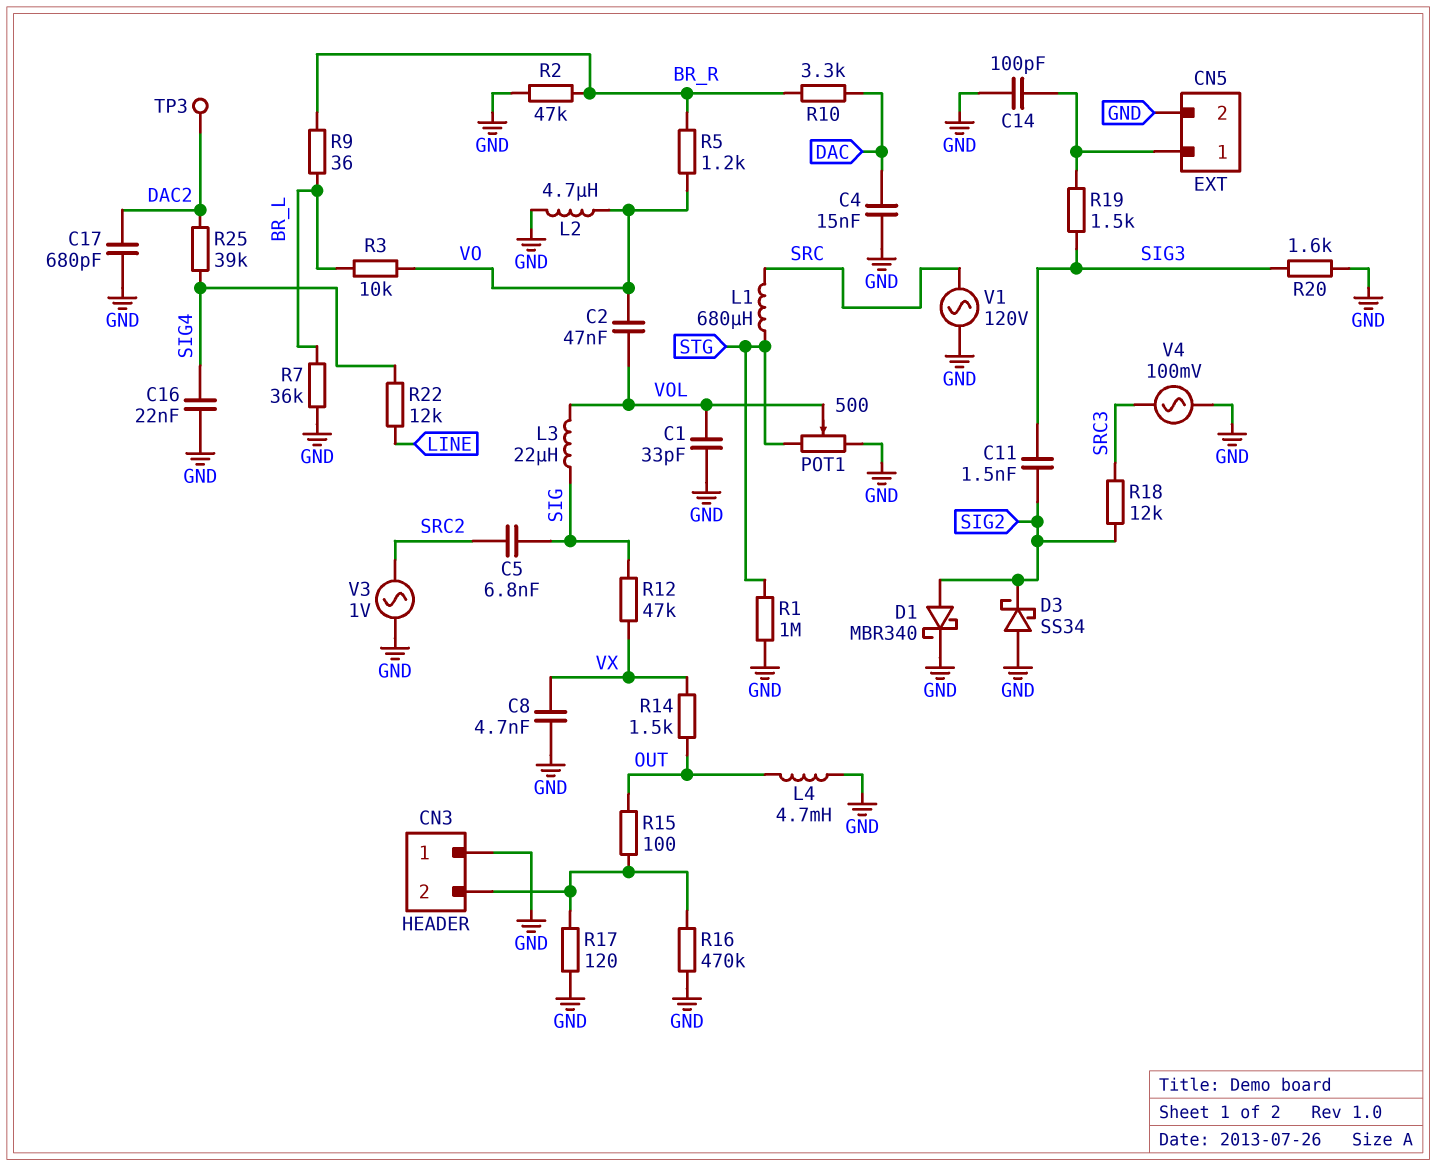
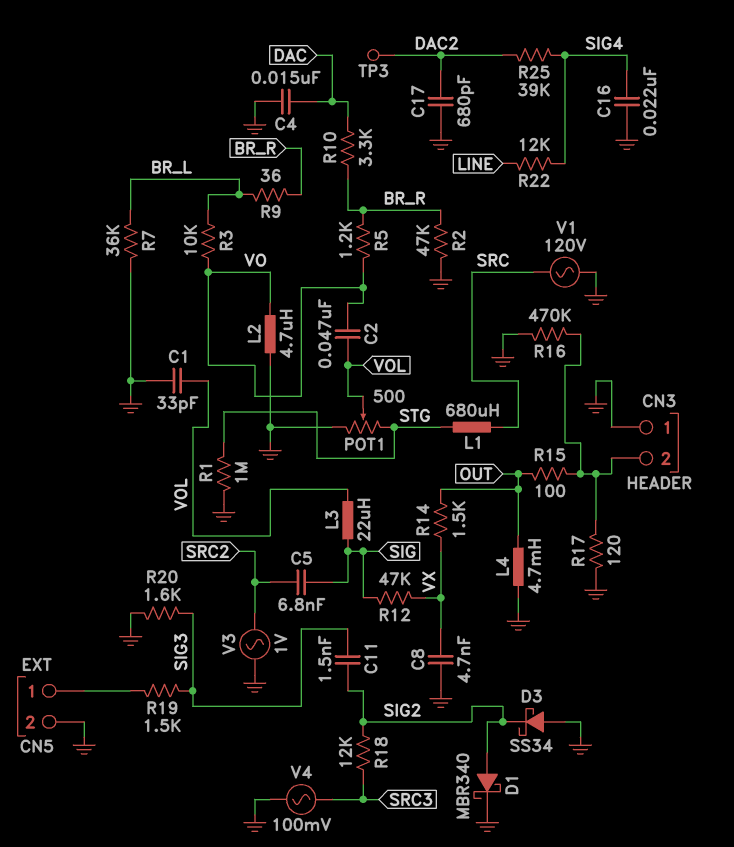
C14: 100pF (CN5/1, GND) -> none

